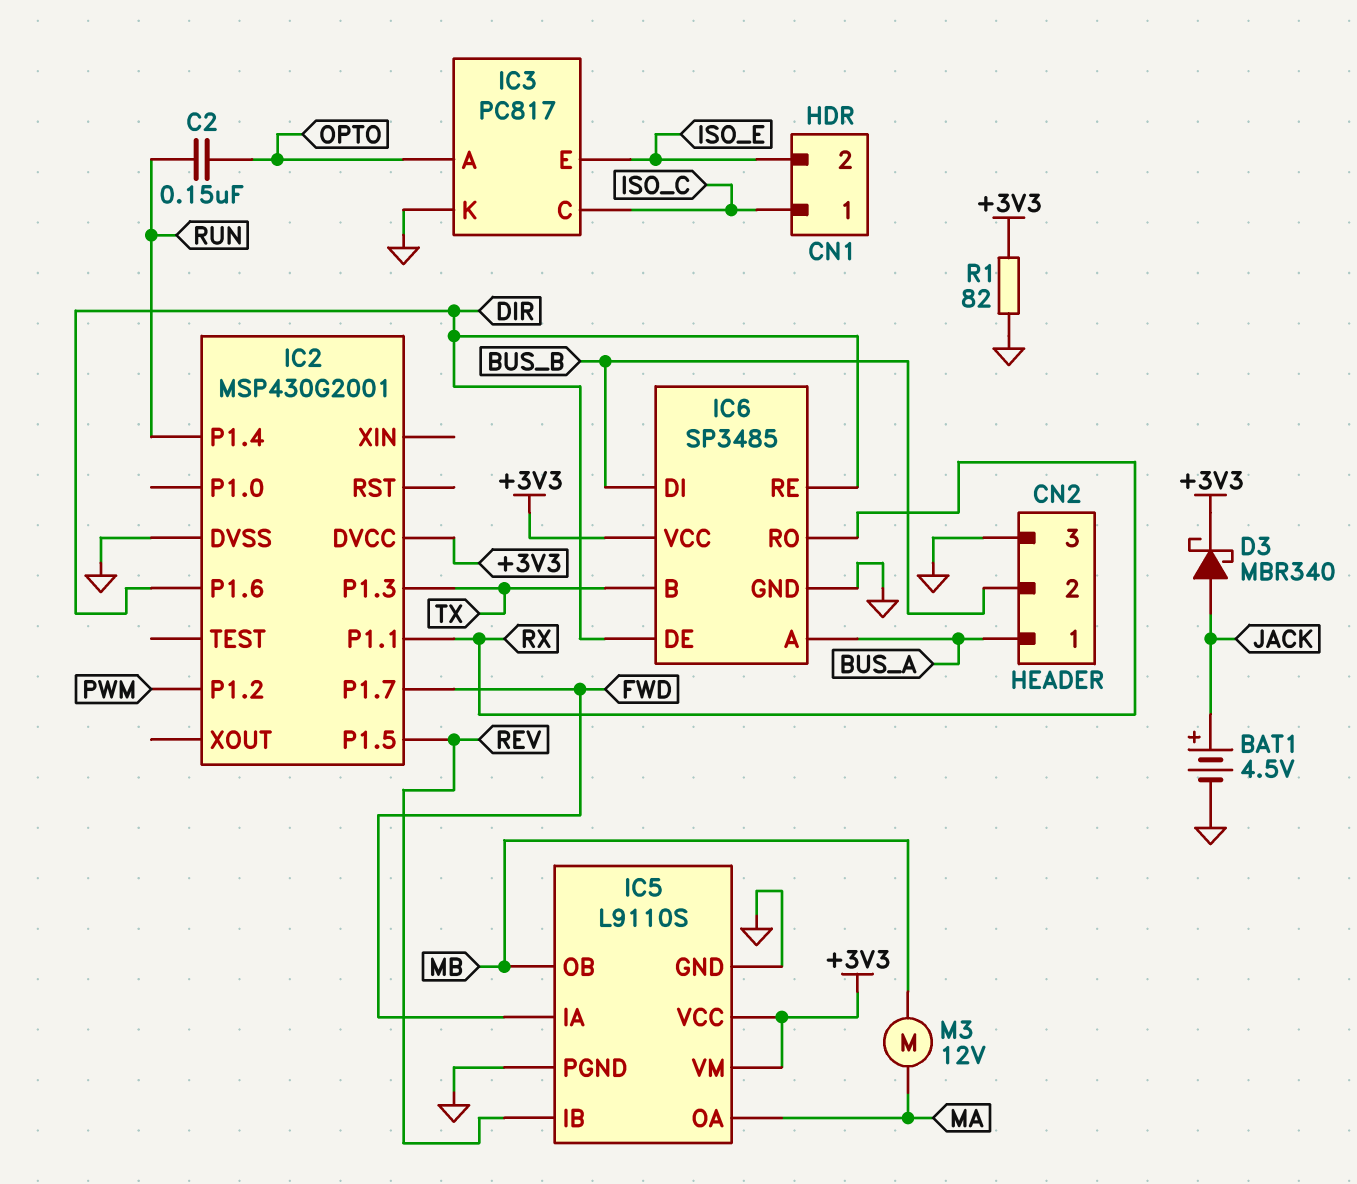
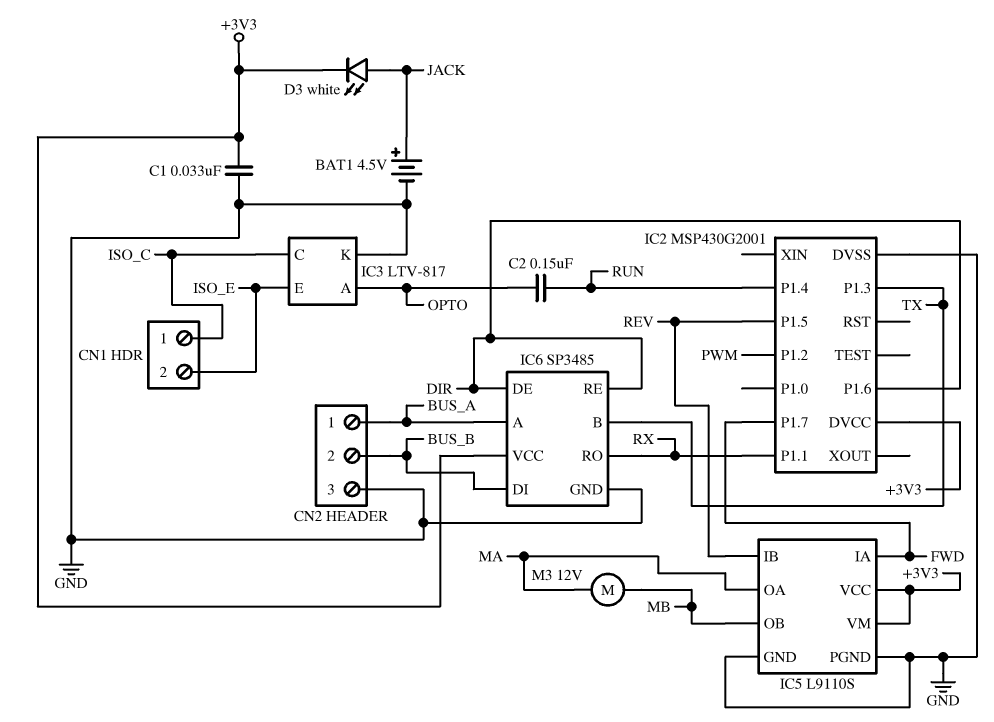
C1: none -> 33nF (+3V3, GND)
D3: schottky MBR340 (A JACK, K +3V3) -> LED white (A JACK, K +3V3)
IC3: PC817 -> LTV-817
R1: 82 (+3V3, GND) -> none

